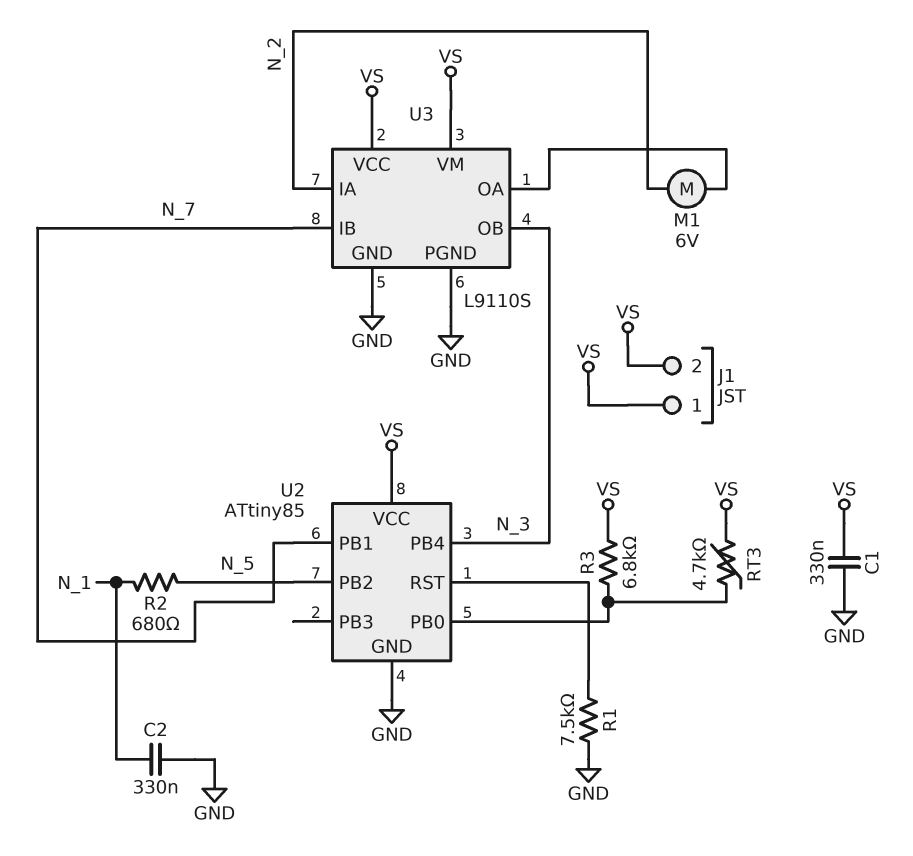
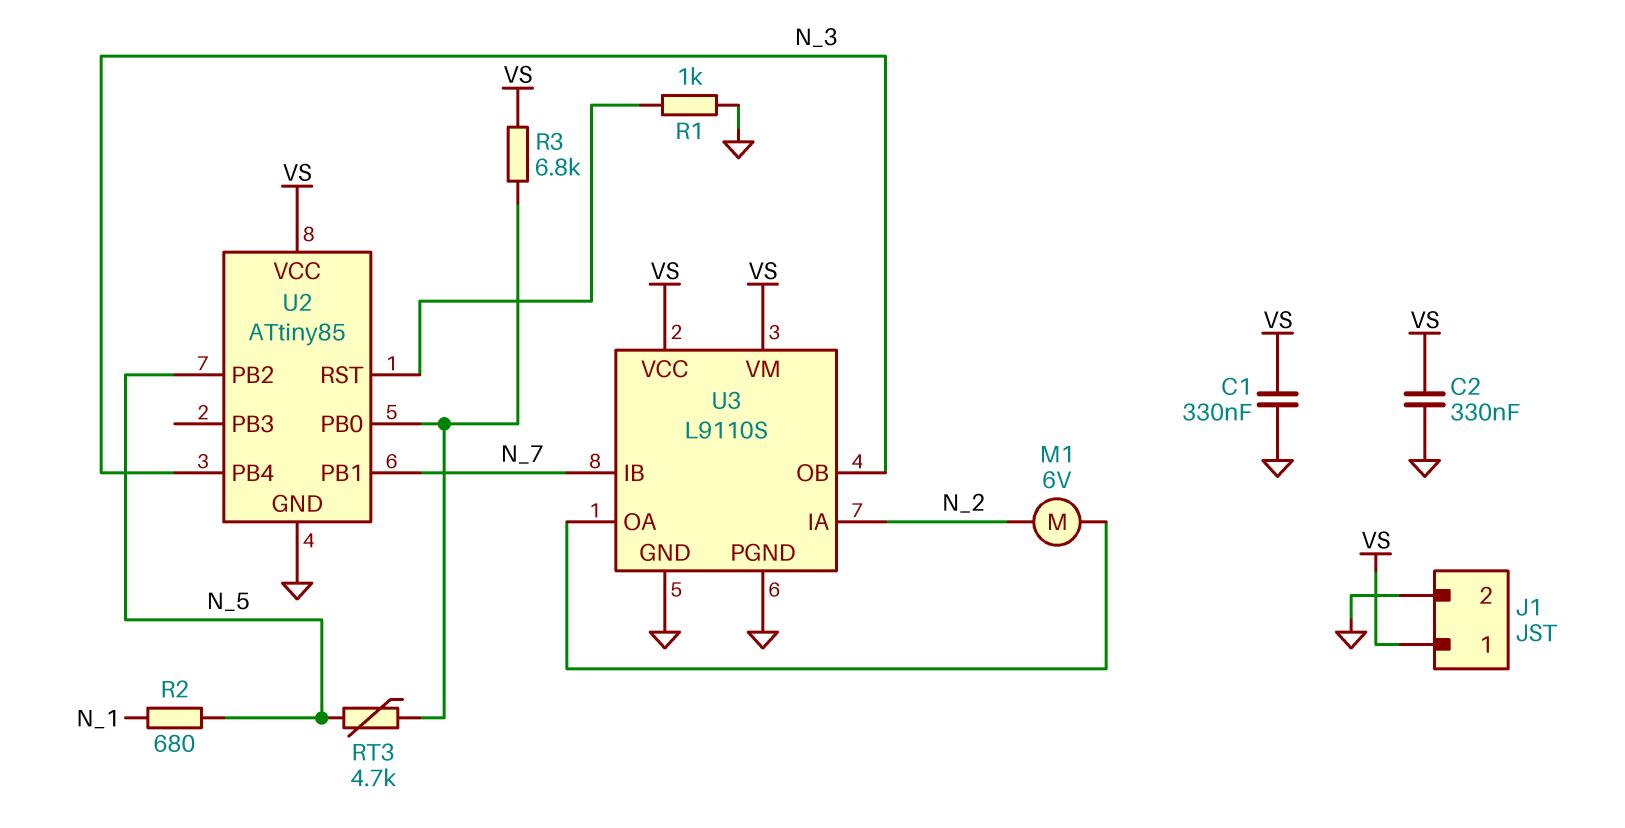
C2: 330nF (GND, N_1) -> 330nF (GND, VS)
J1 pin 2: VS -> GND
R1: 7.5k (GND, U2/RST) -> 1k (GND, U2/RST)
RT3: 4.7k (U2/PB0, VS) -> 4.7k (N_5, U2/PB0)

